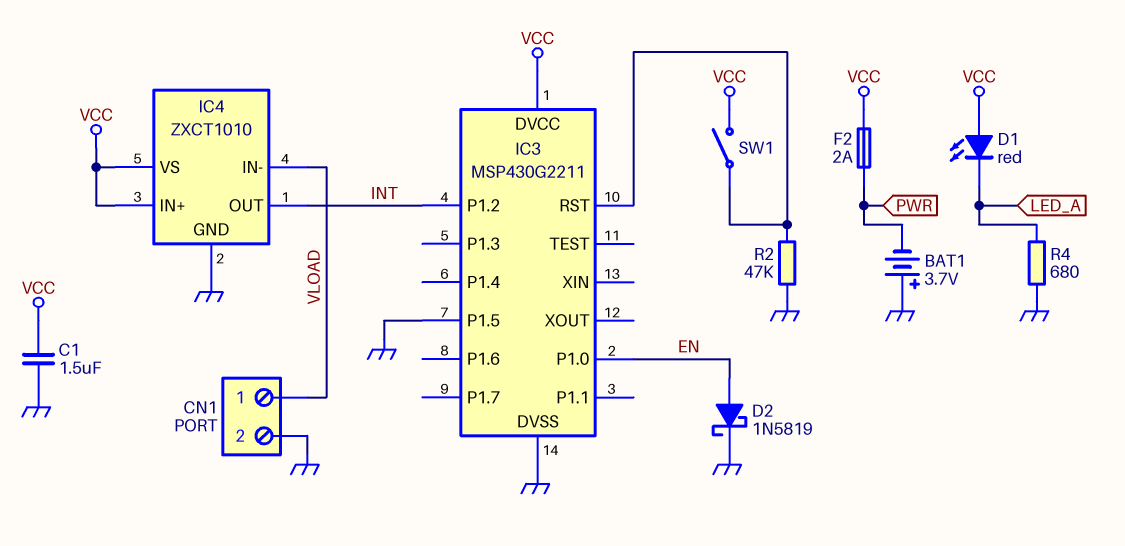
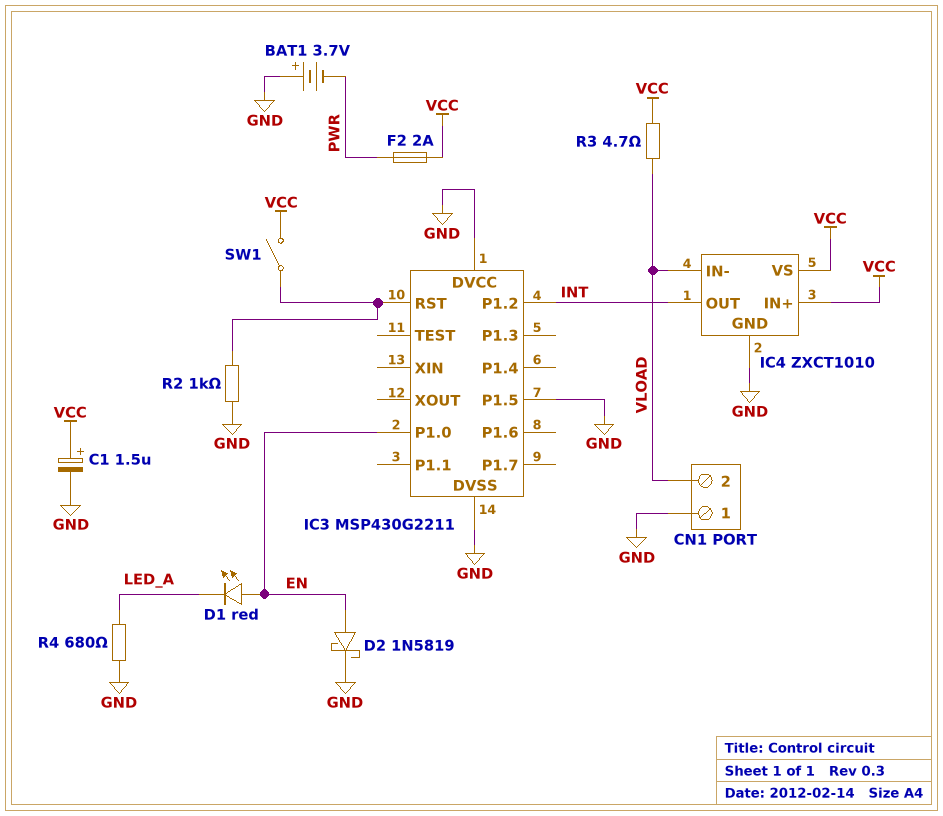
C1: 1.5uF (GND, VCC) -> 1.5uF (plus VCC, minus GND)
CN1 pin 1: VLOAD -> GND
CN1 pin 2: GND -> VLOAD
D1: LED red (A VCC, K LED_A) -> LED red (A EN, K LED_A)
IC3 pin DVCC: VCC -> GND
R2: 47k (GND, IC3/RST) -> 1k (GND, IC3/RST)
R3: none -> 4.7 (VCC, VLOAD)

